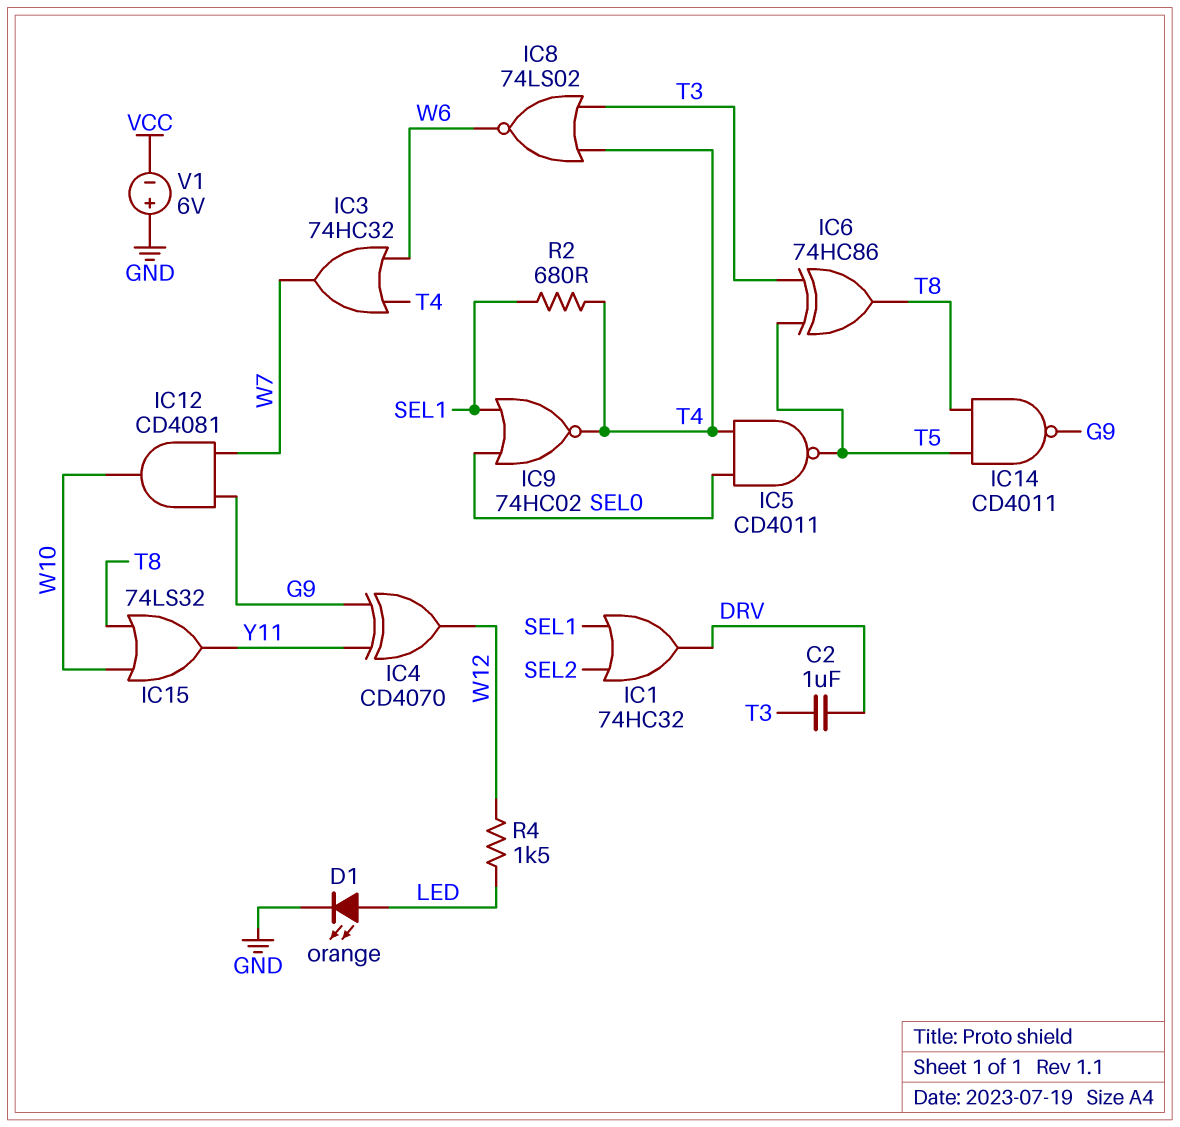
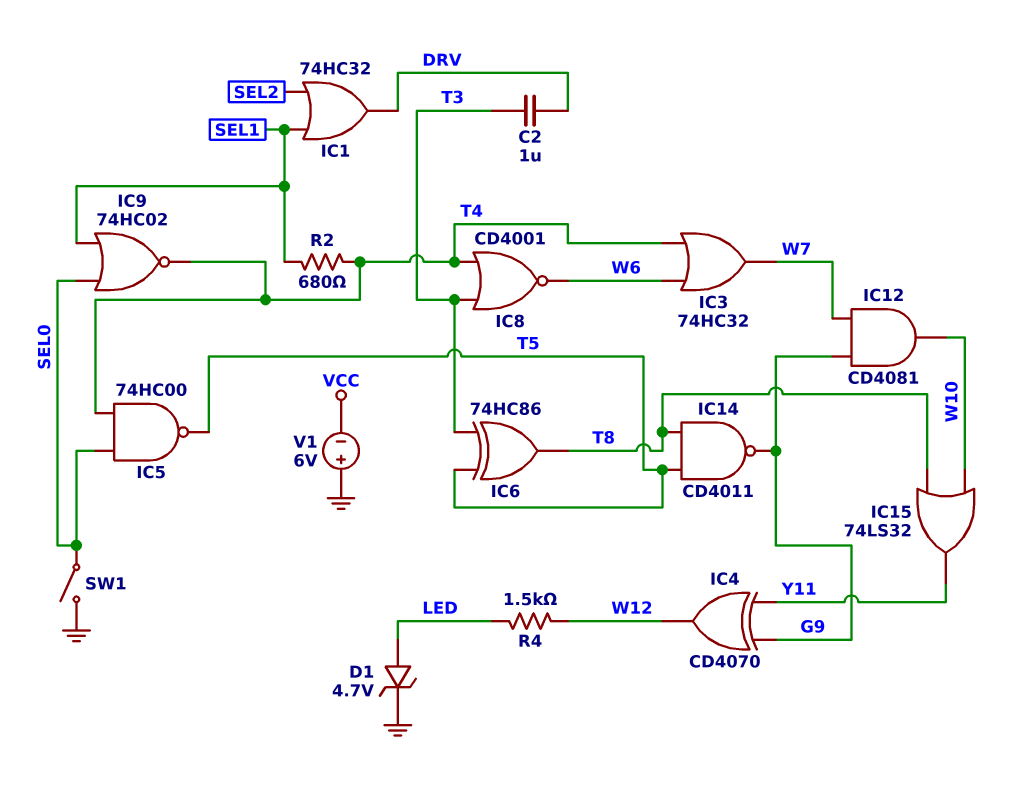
D1: LED orange (A LED, K GND) -> zener 4.7V (A LED, K GND)
IC5: NAND CD4011 (in SEL0, in T4, out T5) -> NAND 74HC00 (in SEL0, in T4, out T5)
IC8: NOR 74LS02 (in T3, in T4, out W6) -> NOR CD4001 (in T3, in T4, out W6)
SW1: none -> switch (GND, SEL0)

